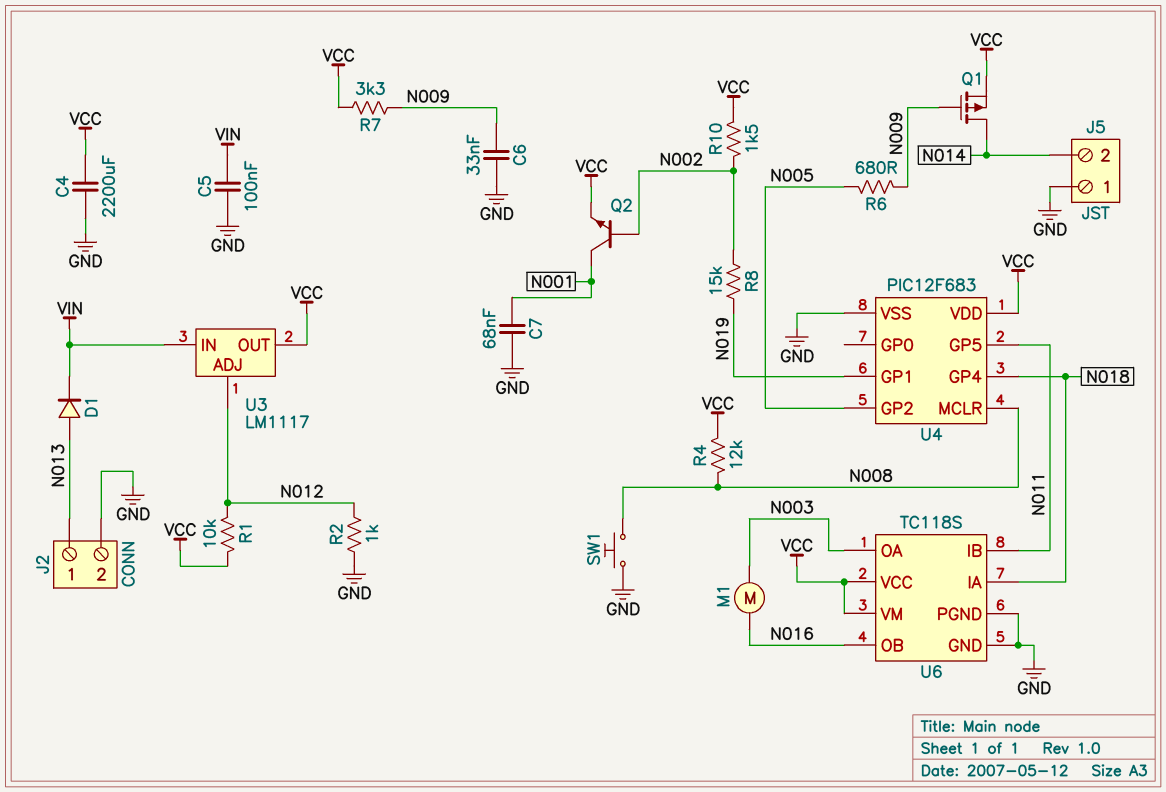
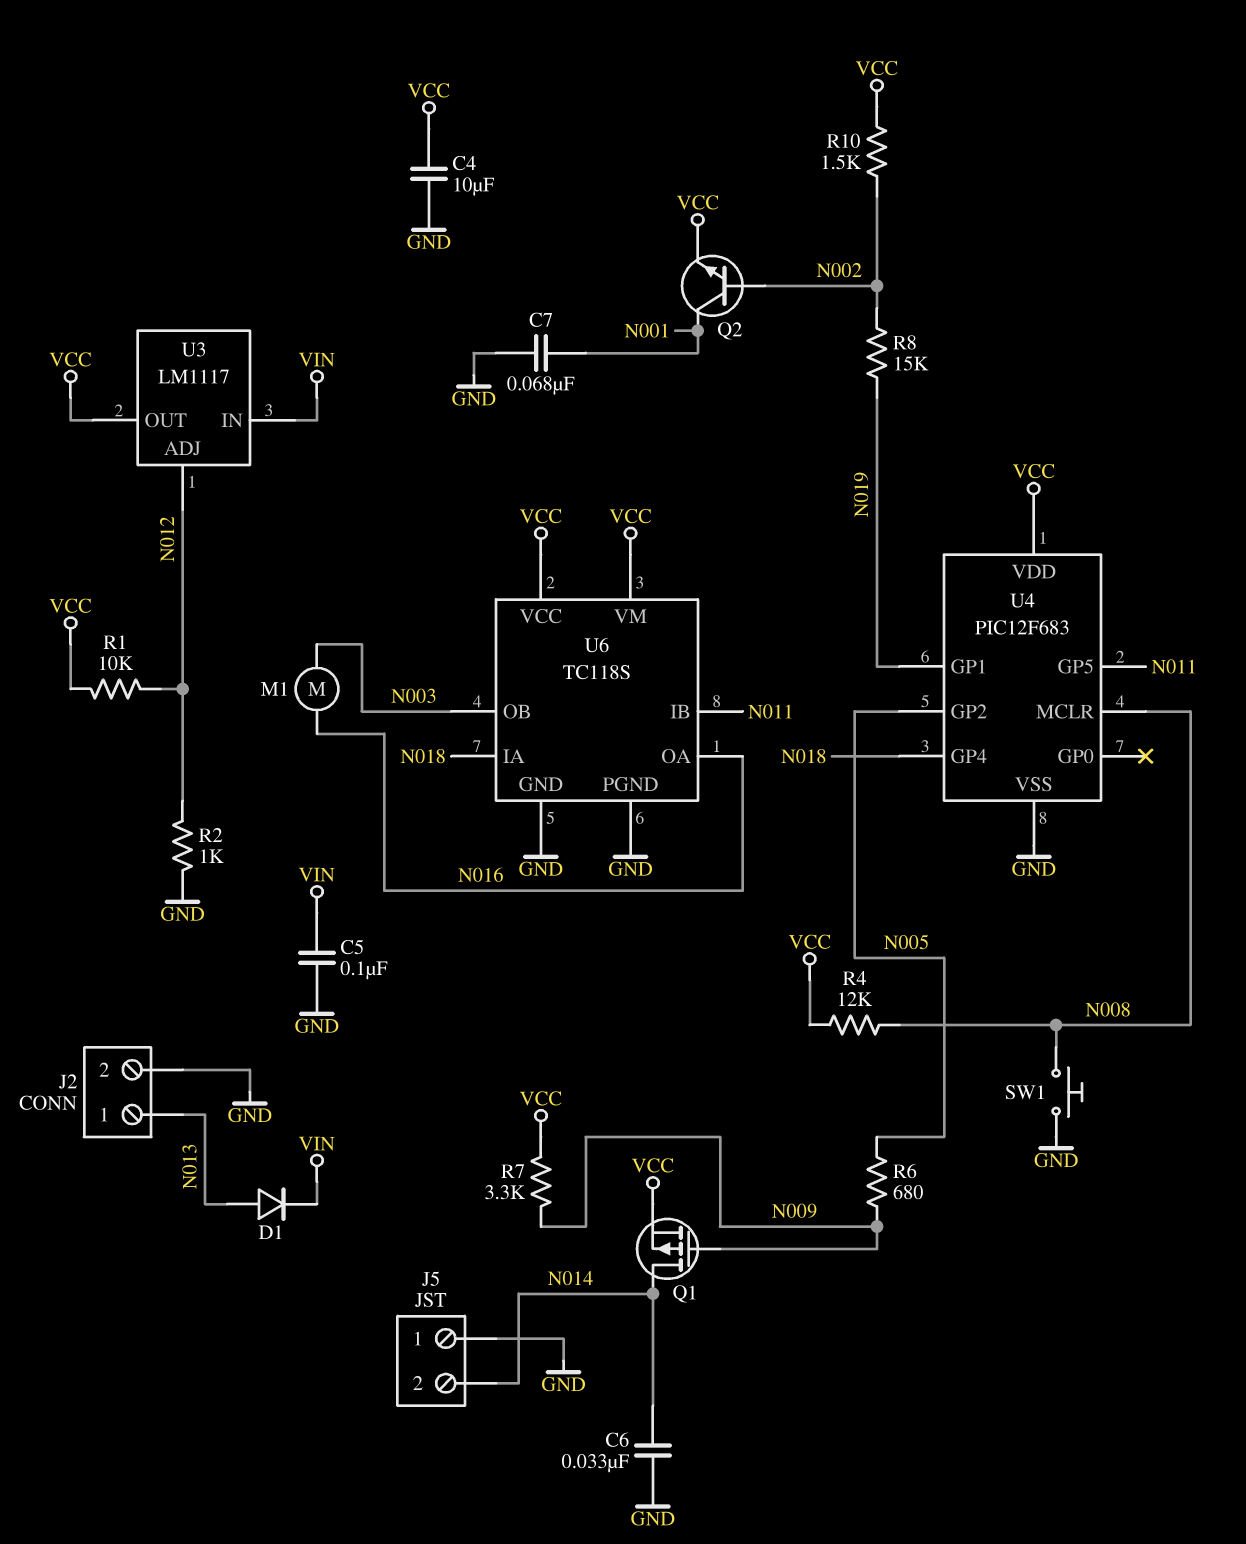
C4: 2200uF (GND, VCC) -> 10uF (GND, VCC)
C6: 33nF (GND, N009) -> 33nF (GND, N014)
U6 pin OA: N003 -> N016
U6 pin OB: N016 -> N003

